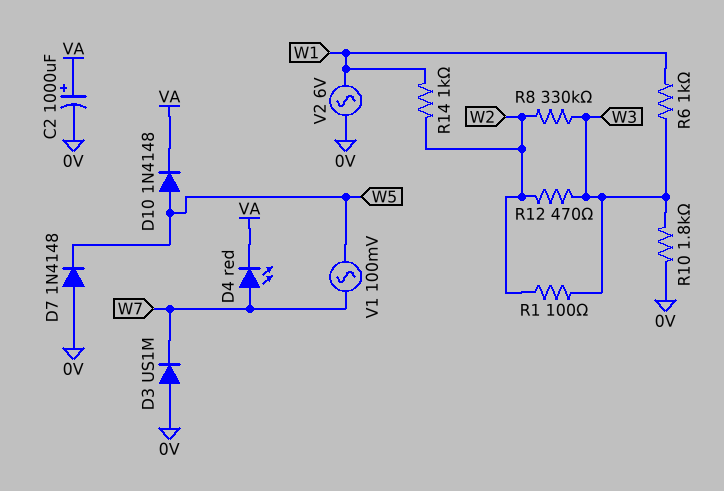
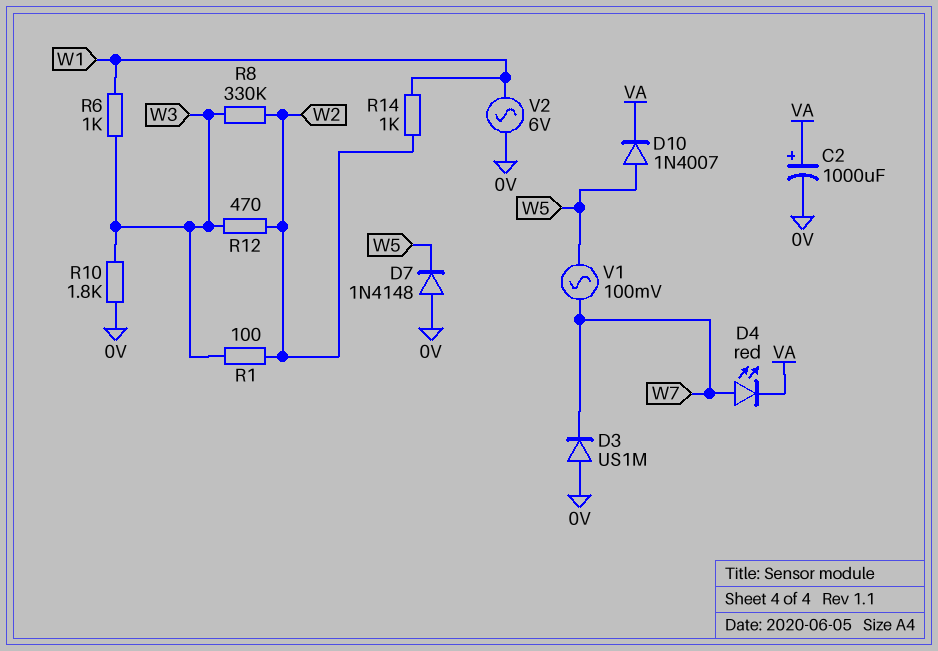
D10: diode 1N4148 (A W5, K VA) -> diode 1N4007 (A W5, K VA)

